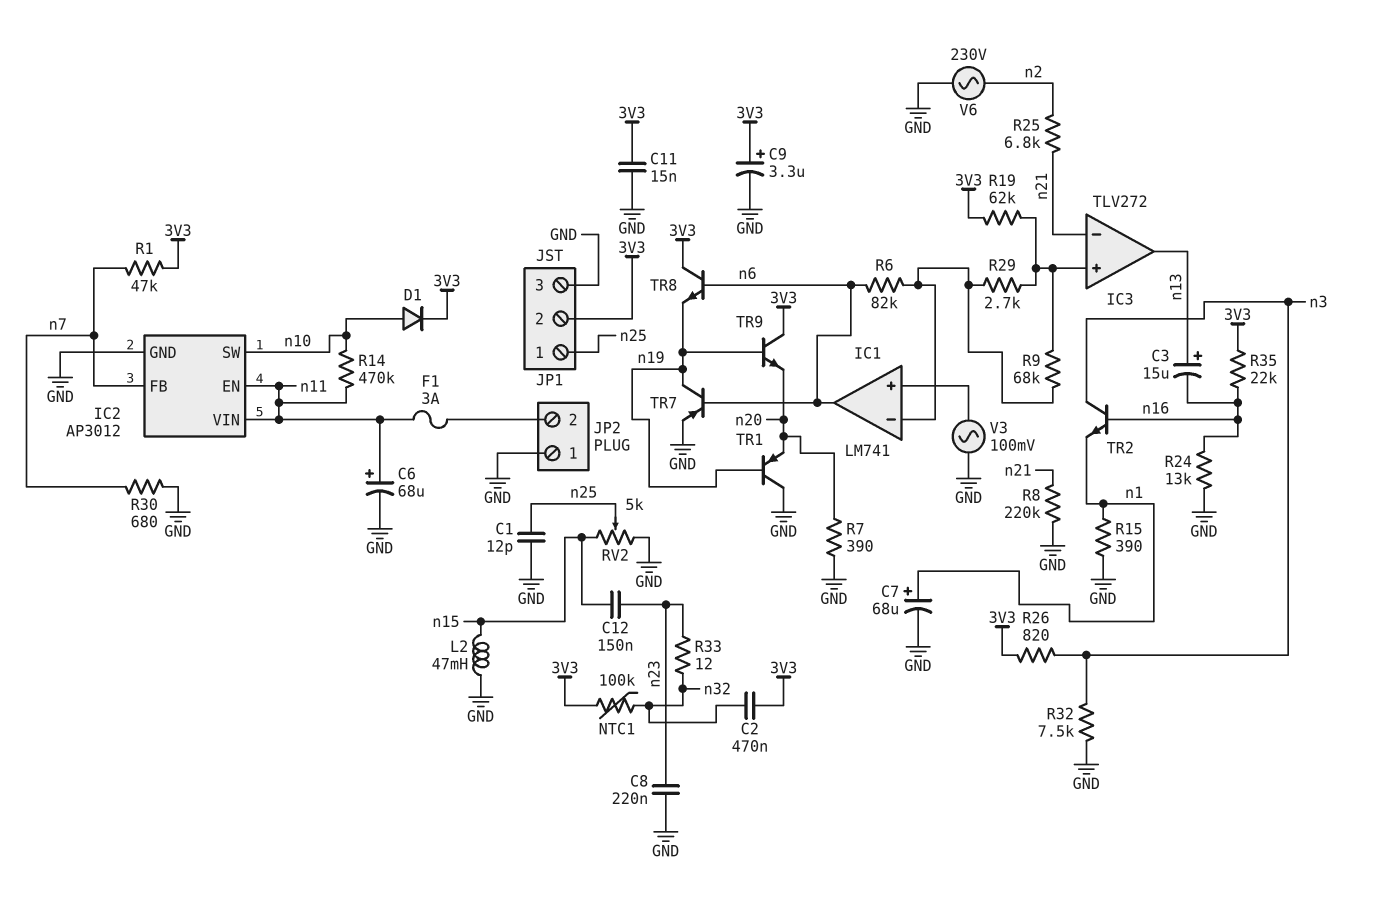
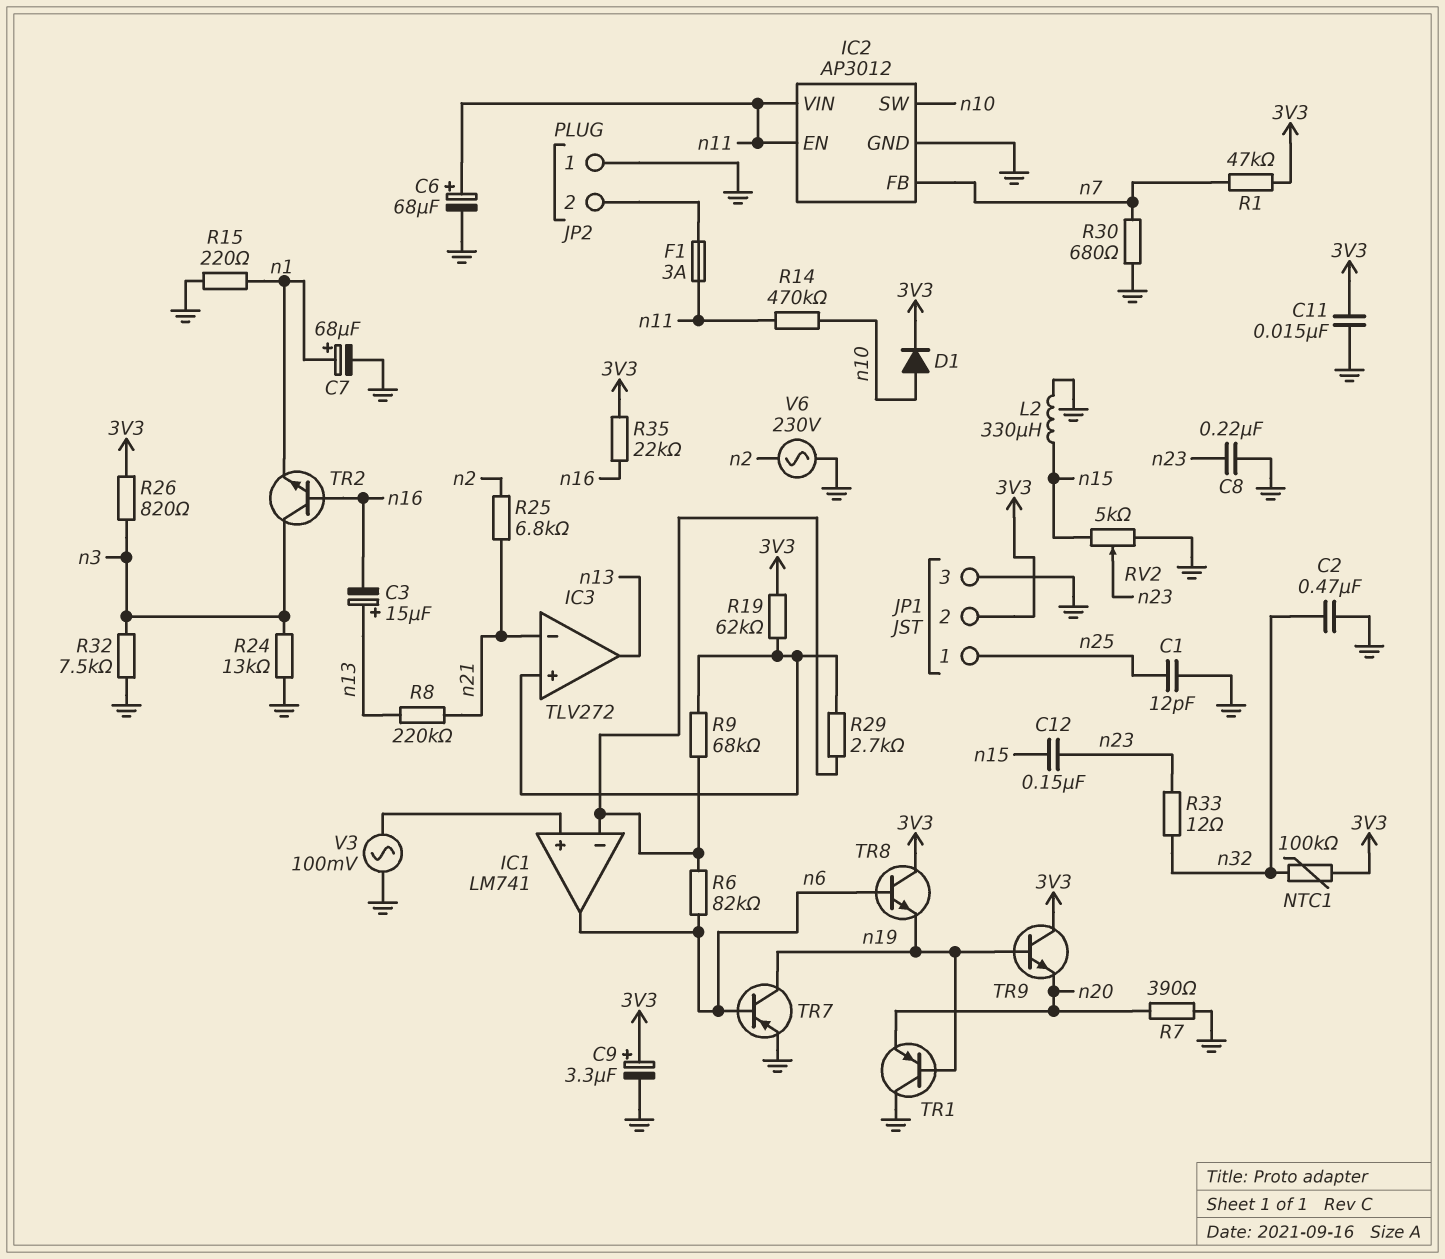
C2: 470nF (3V3, n32) -> 470nF (GND, n32)
L2: 47mH (GND, n15) -> 330uH (GND, n15)
R8: 220k (GND, n21) -> 220k (n13, n21)
R15: 390 (GND, n1) -> 220 (GND, n1)
R24: 13k (GND, n16) -> 13k (GND, n3)
RV2: 5k (GND, n15, wiper n25) -> 5k (GND, n15, wiper n23)

